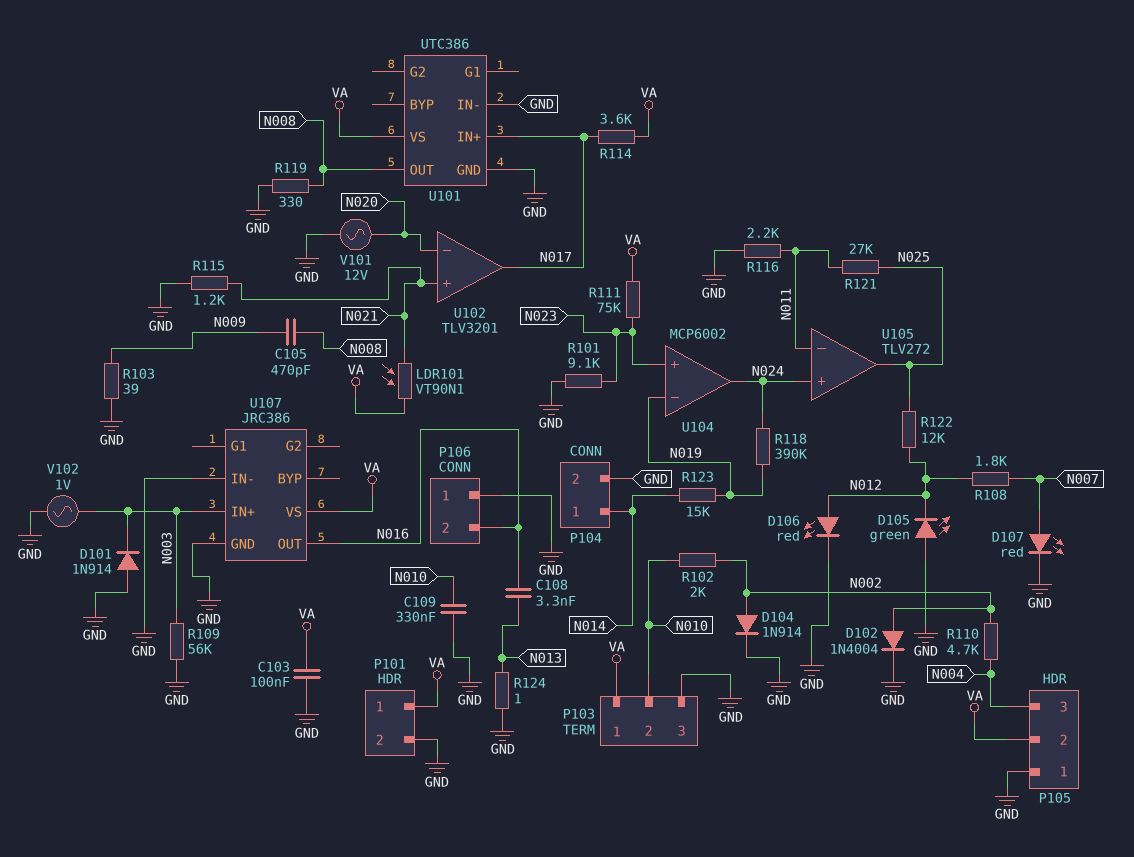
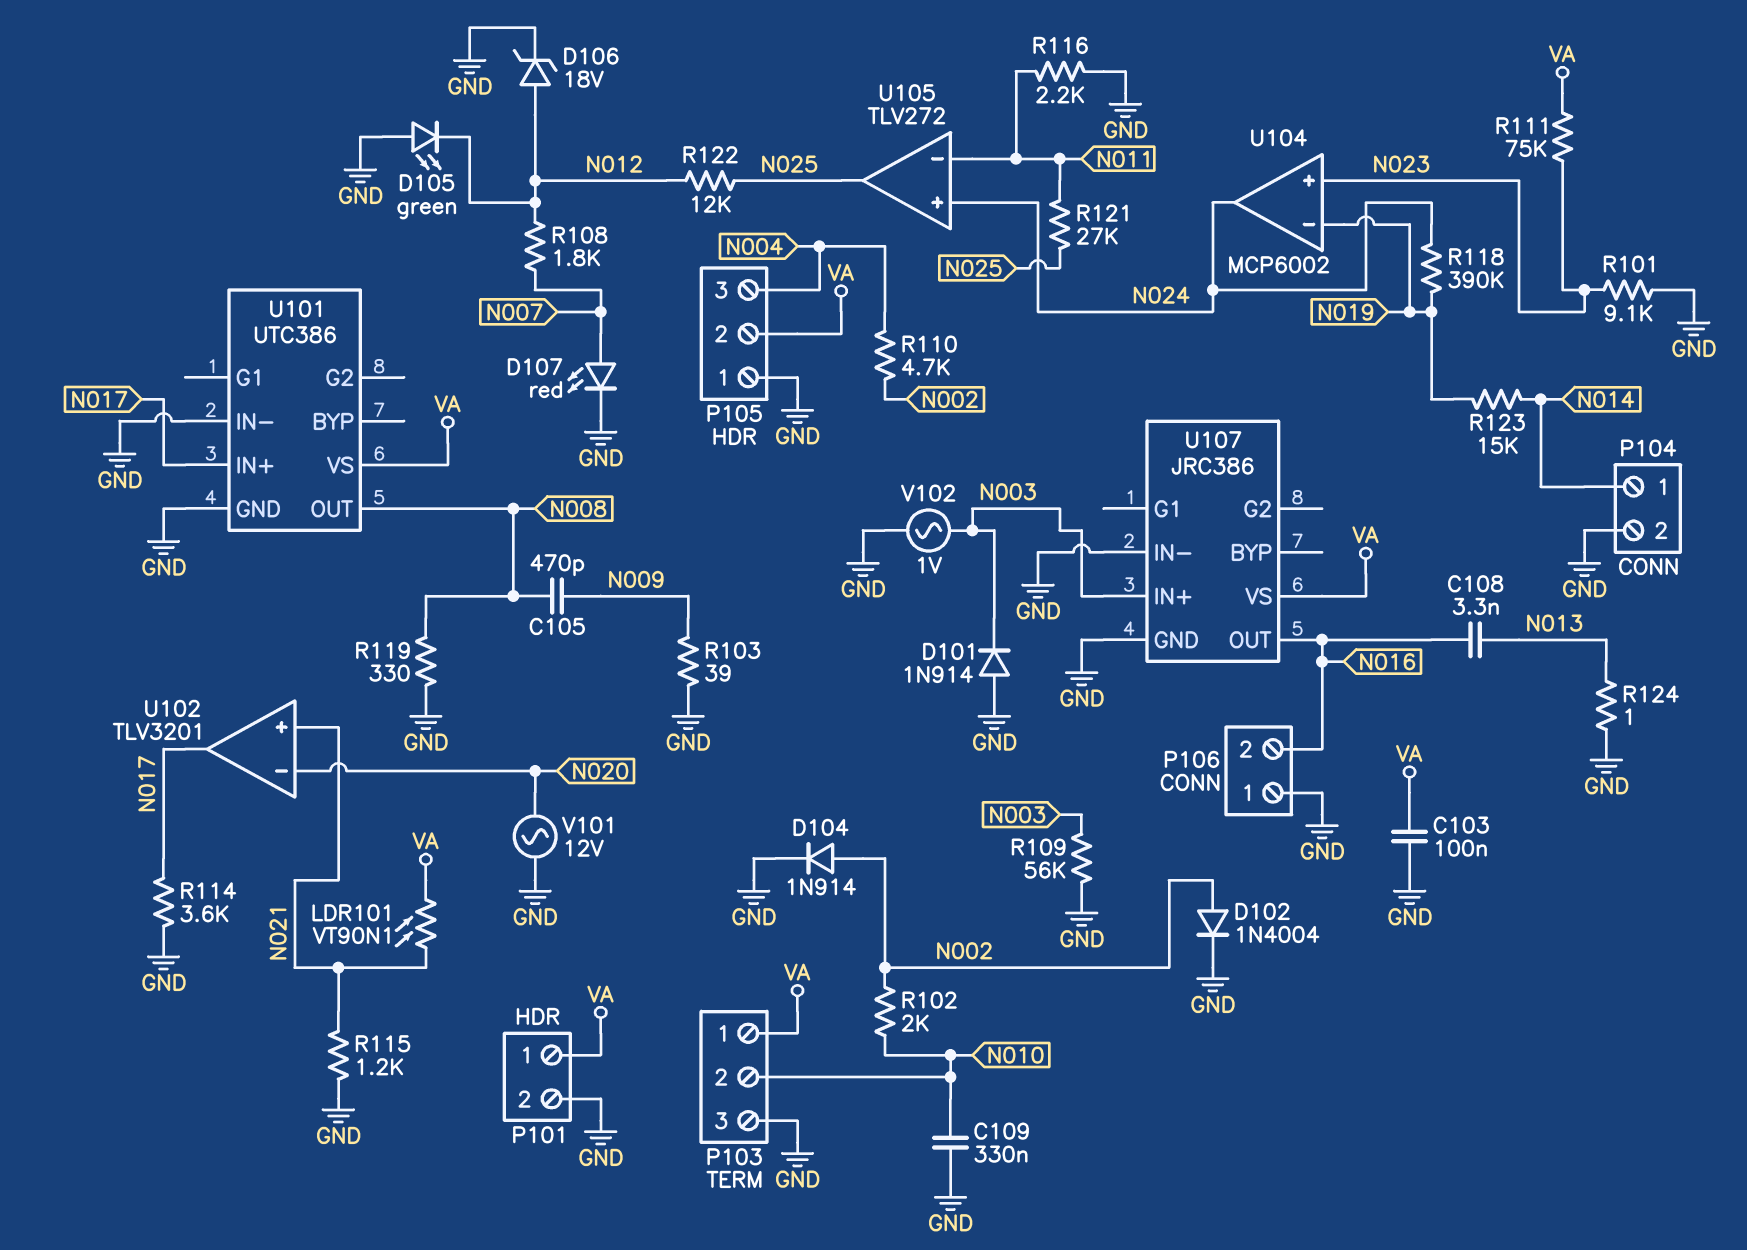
D106: LED red (A N012, K GND) -> zener 18V (A N012, K GND)
R114: 3.6k (N017, VA) -> 3.6k (GND, N017)

